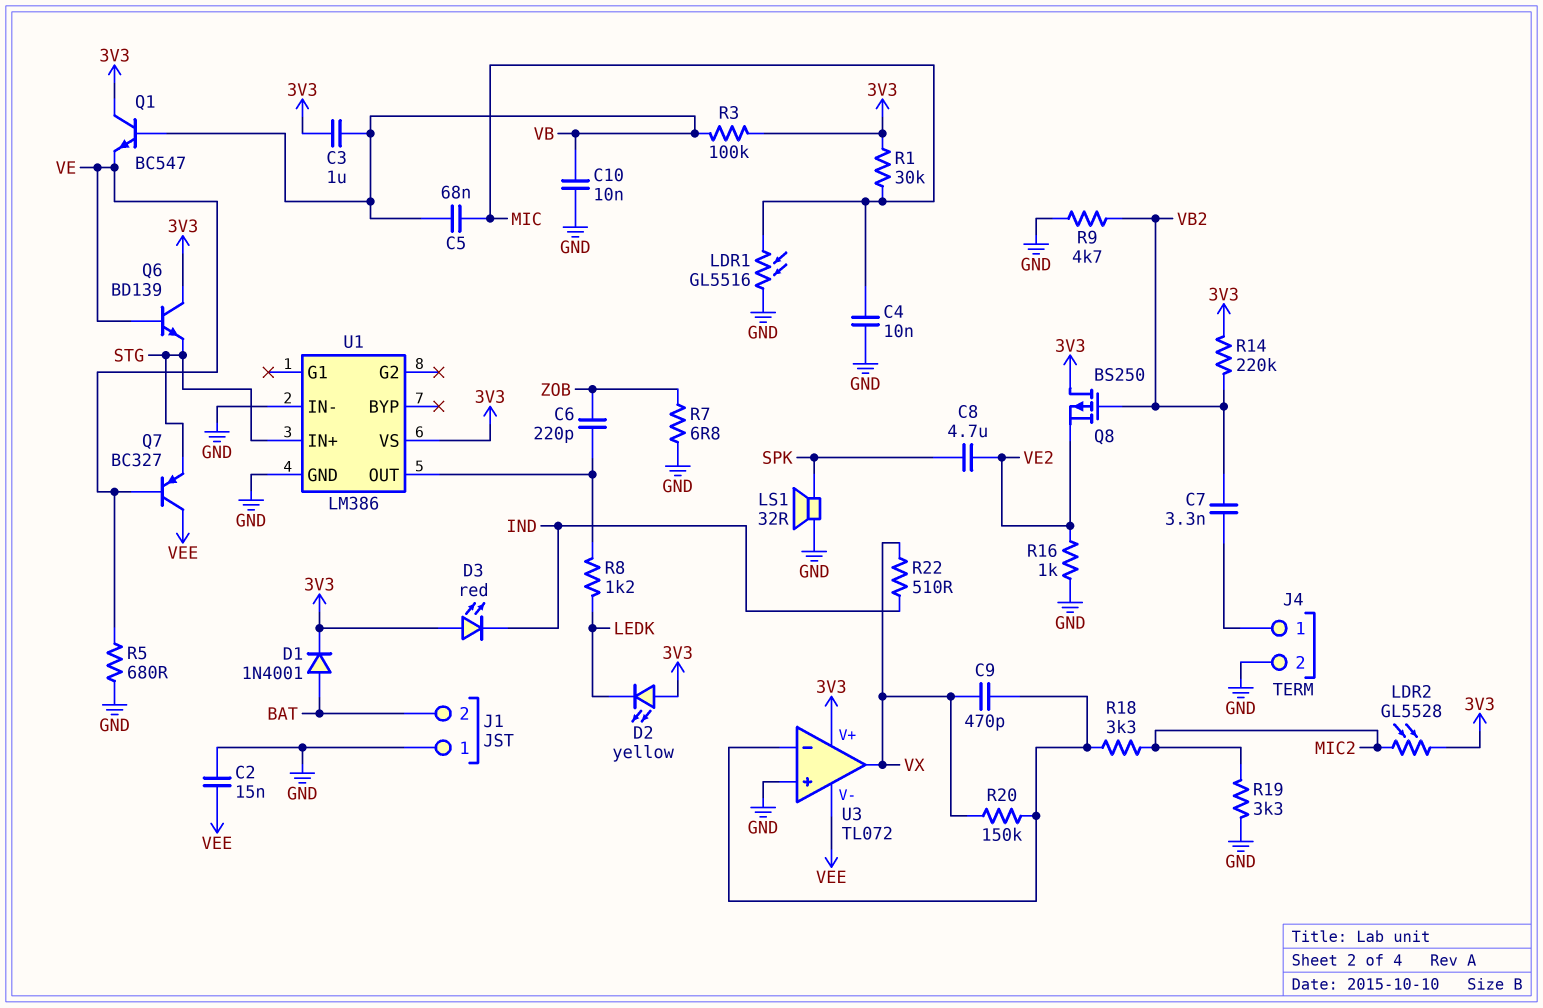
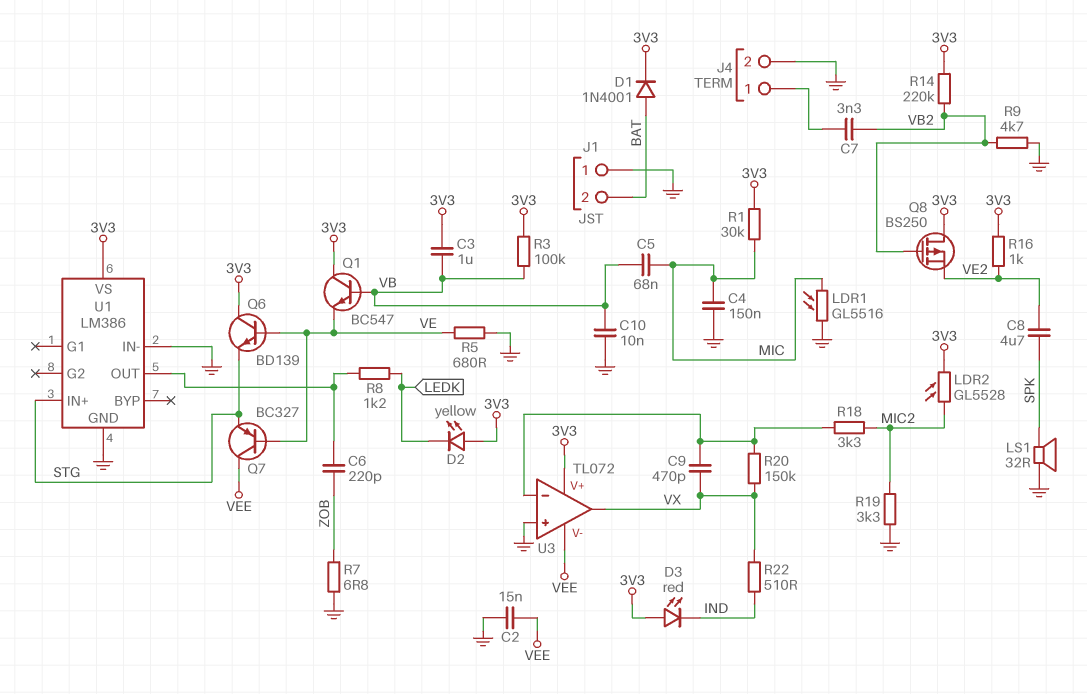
C4: 10nF (GND, MIC) -> 150nF (GND, MIC)
R16: 1k (GND, VE2) -> 1k (3V3, VE2)

